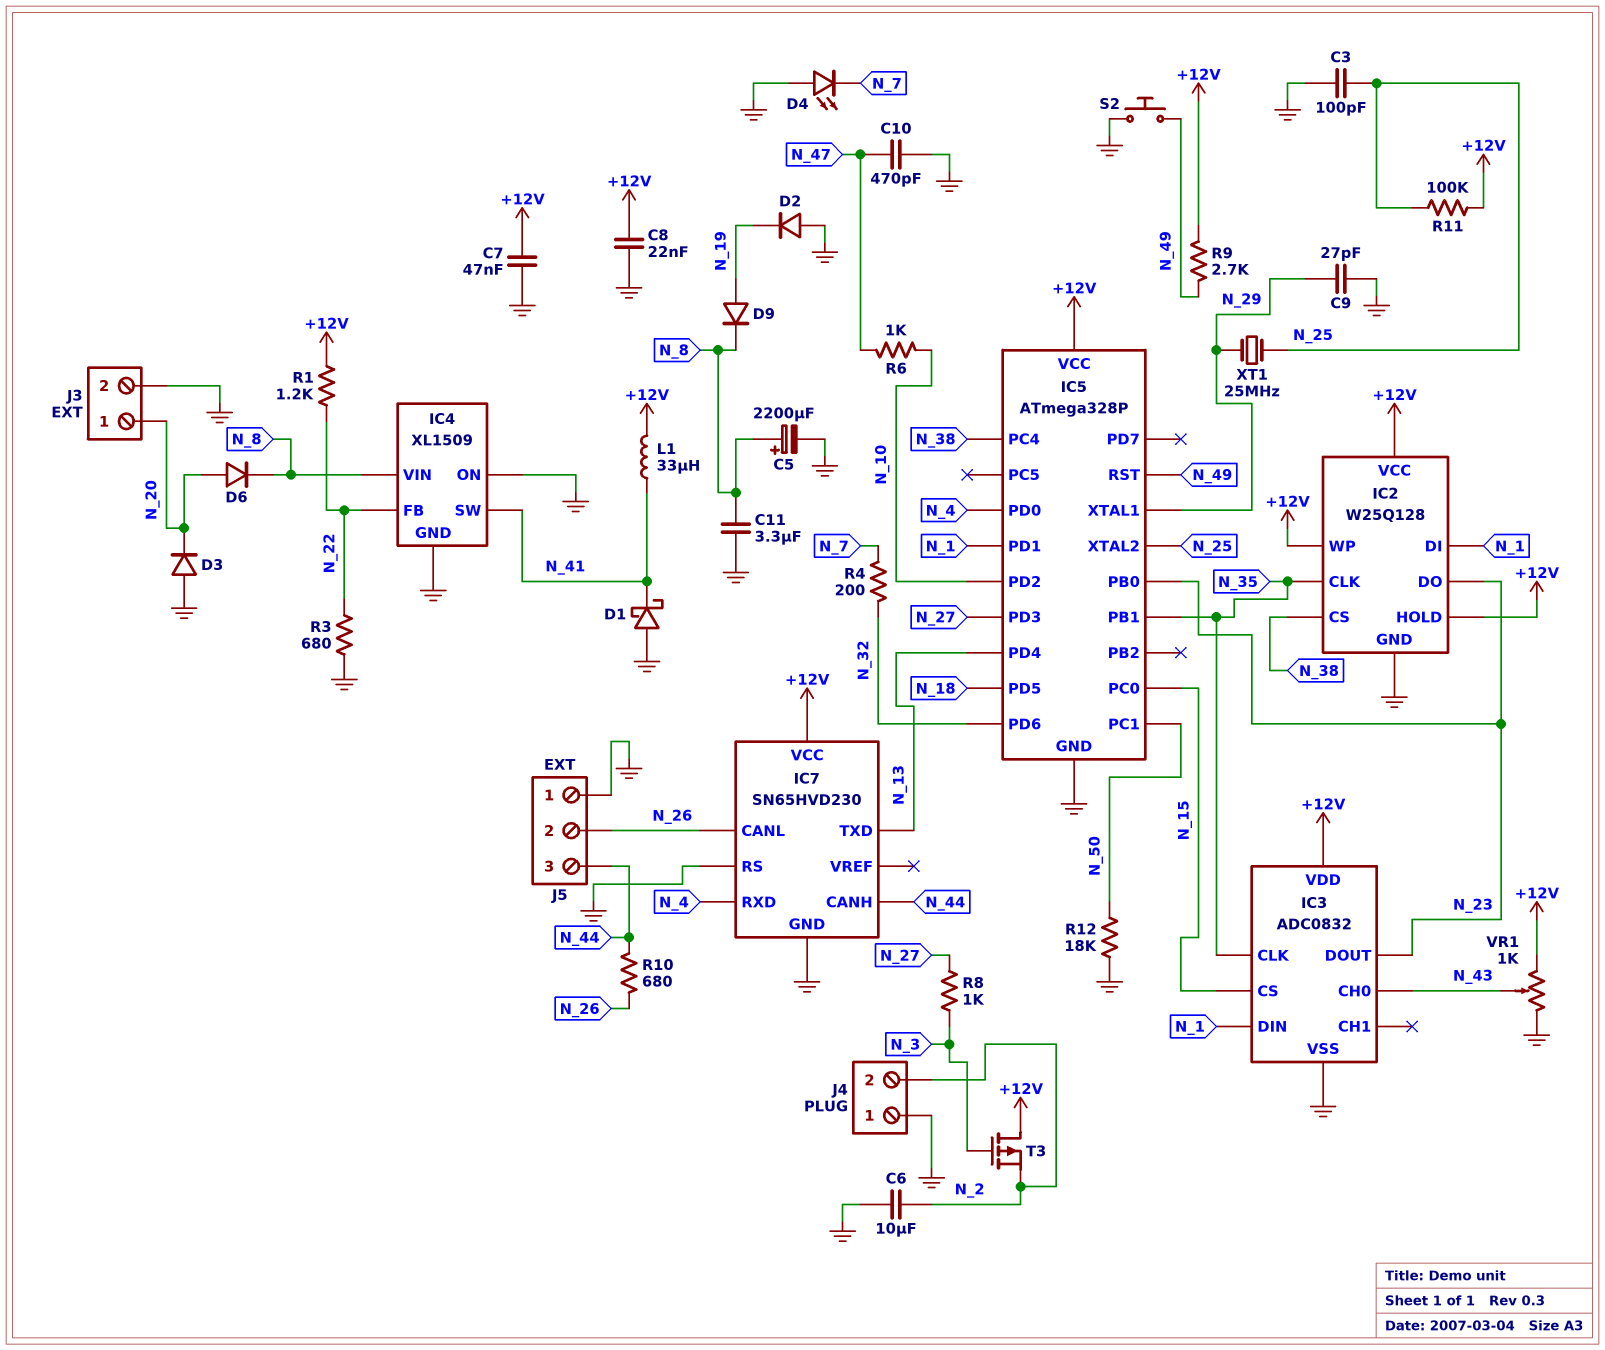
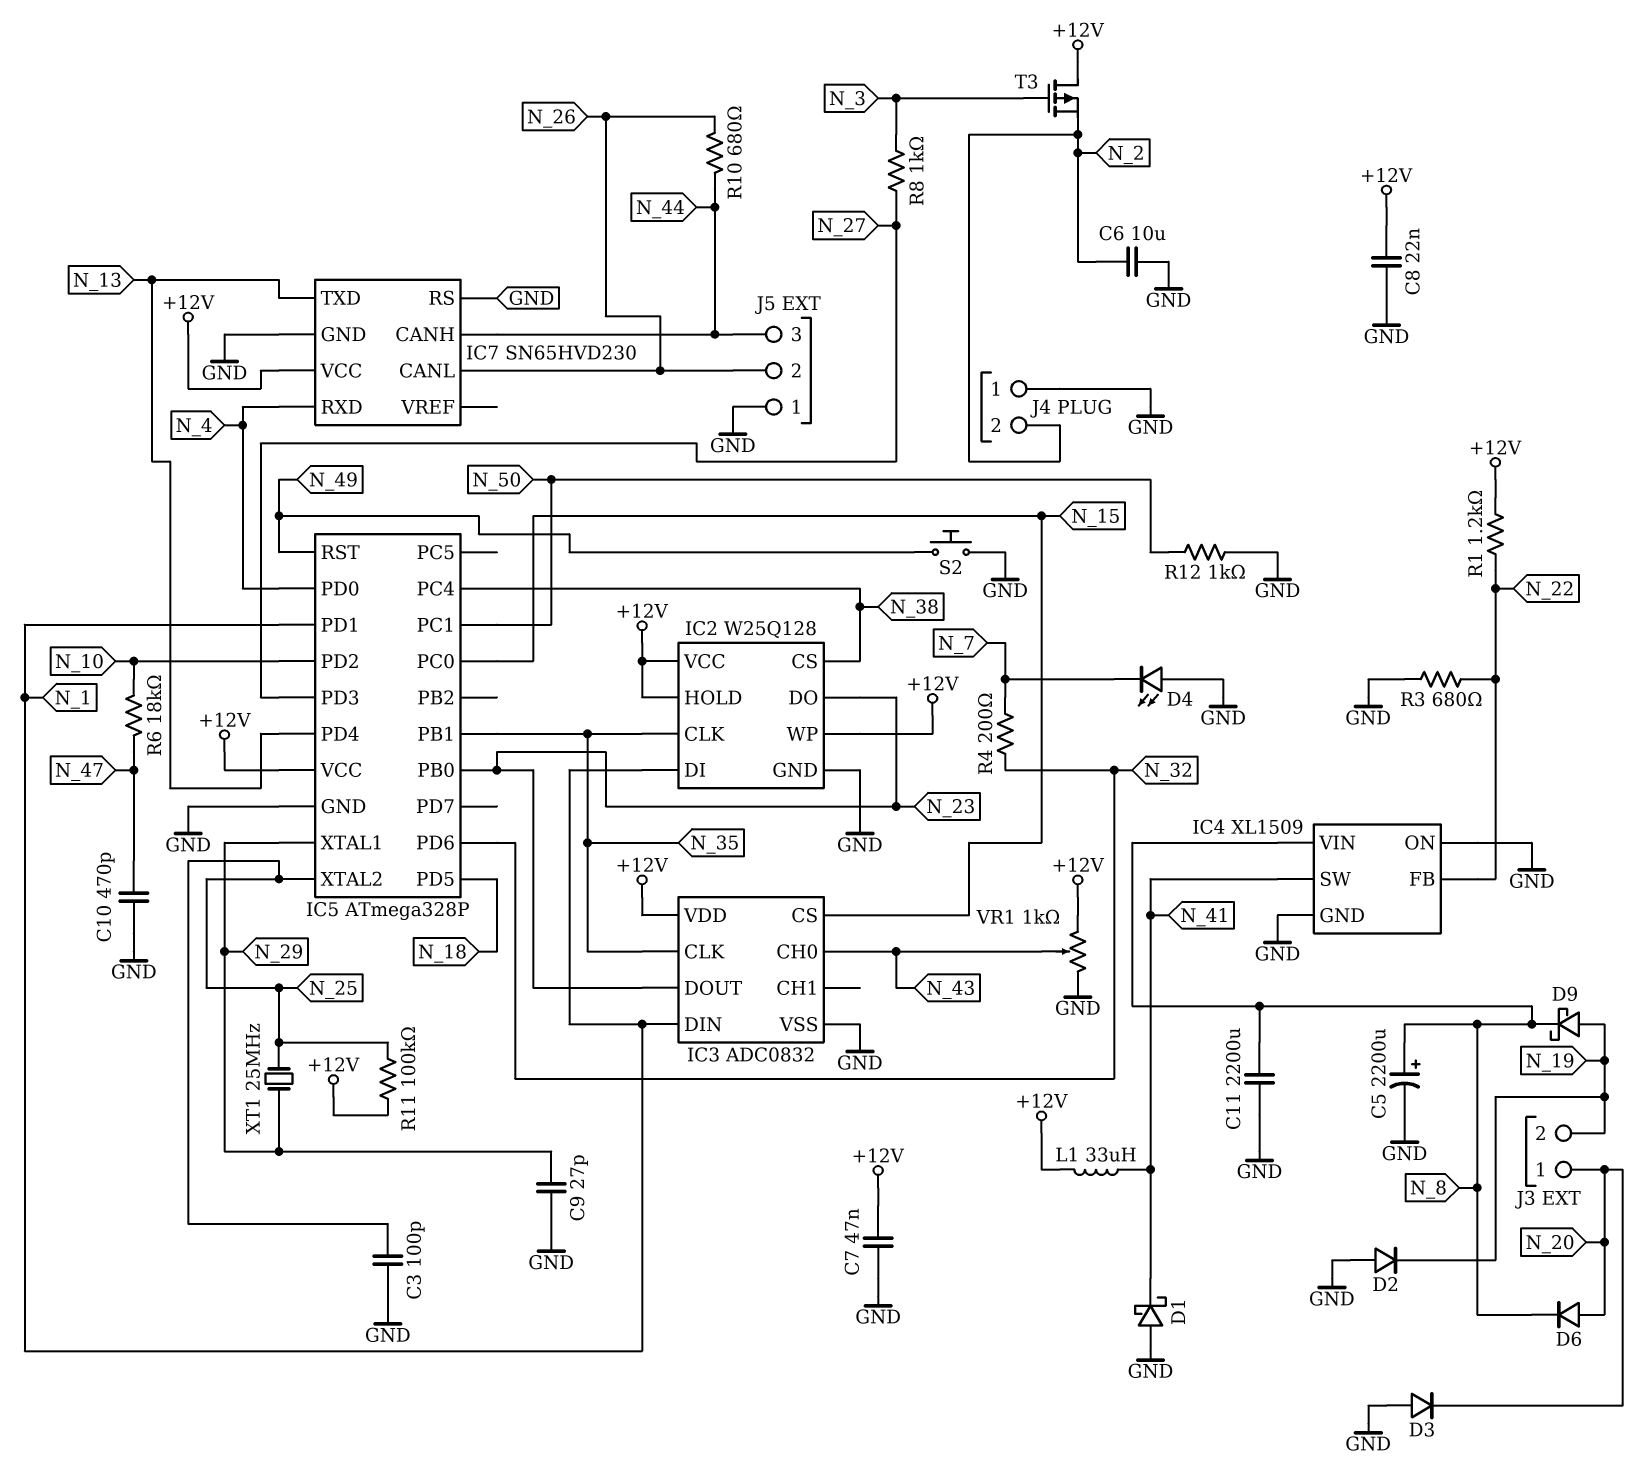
C11: 3.3uF (GND, N_8) -> 2200uF (GND, N_8)
D9: diode (A N_19, K N_8) -> schottky (A N_19, K N_8)
J3 pin 2: GND -> N_19
R6: 1k (N_10, N_47) -> 18k (N_10, N_47)
R9: 2.7k (+12V, N_49) -> none
R12: 18k (GND, N_50) -> 1k (GND, N_50)

